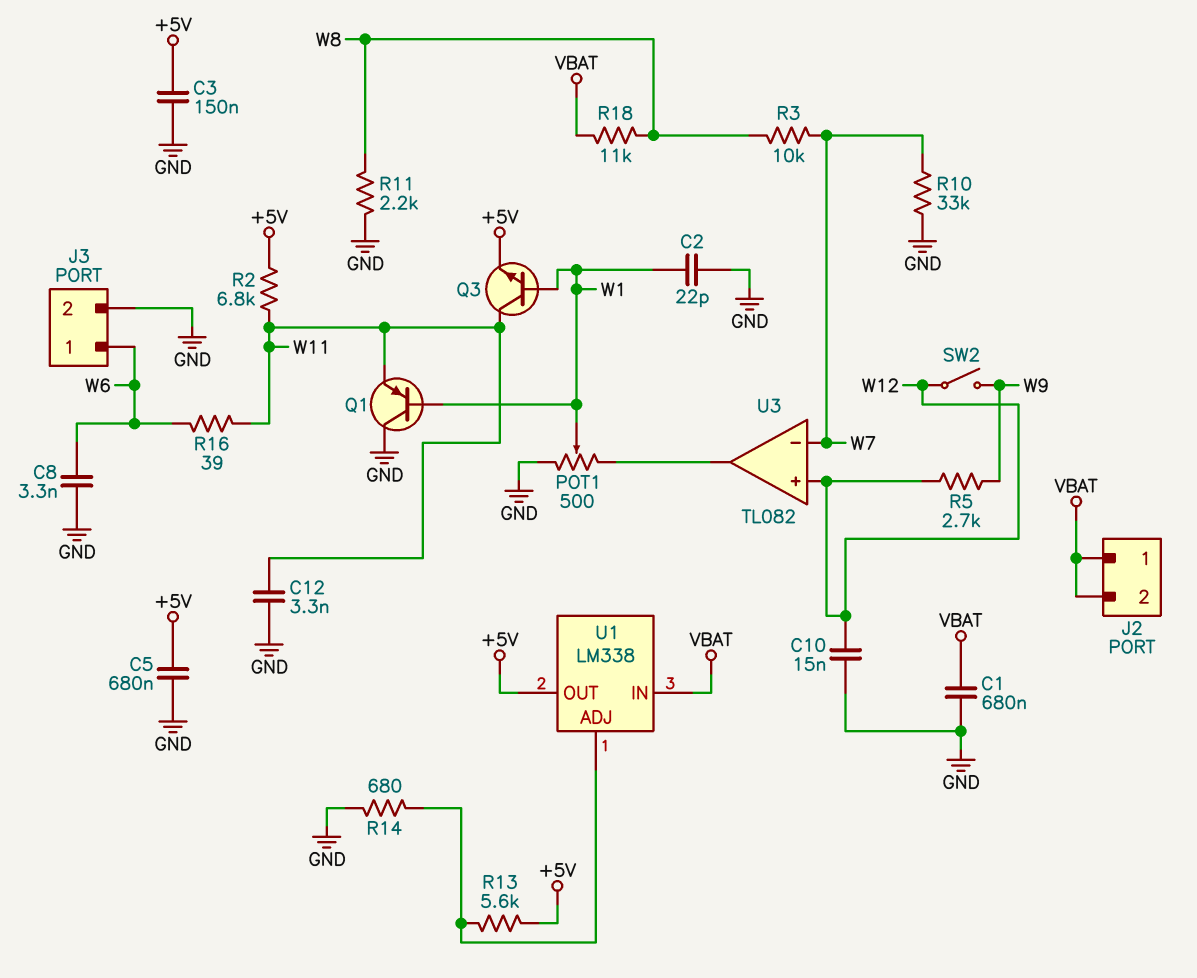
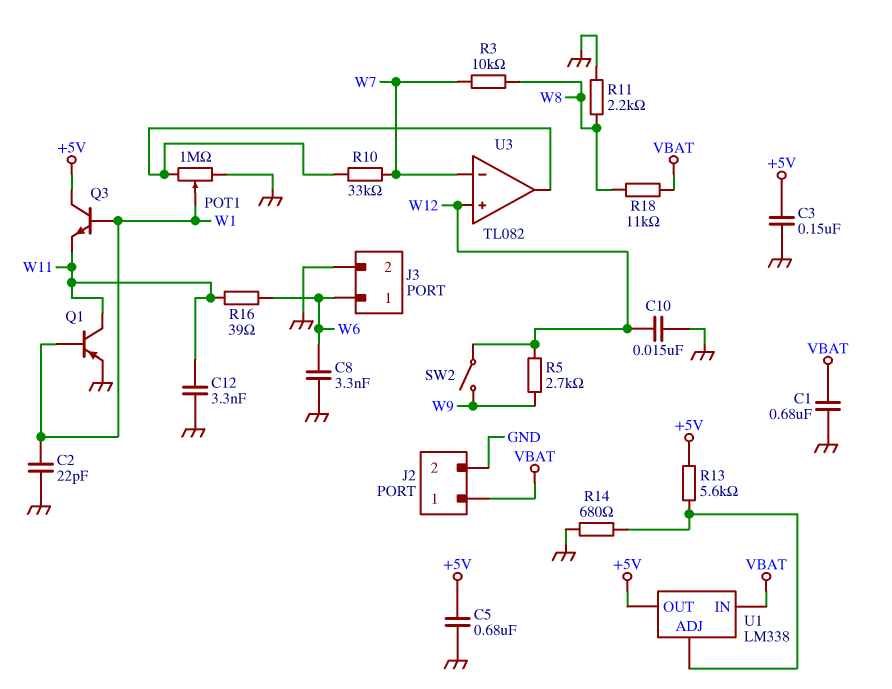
J2 pin 2: VBAT -> GND
POT1: 500 (GND, U3/out, wiper W1) -> 1M (GND, U3/out, wiper W1)
Q1: PNP (B W1, C GND, E W11) -> PNP (B W1, C W11, E GND)
Q3: NPN (B W1, C W11, E +5V) -> NPN (B W1, C +5V, E W11)
R2: 6.8k (+5V, W11) -> none
R10: 33k (GND, W7) -> 33k (U3/out, W7)

